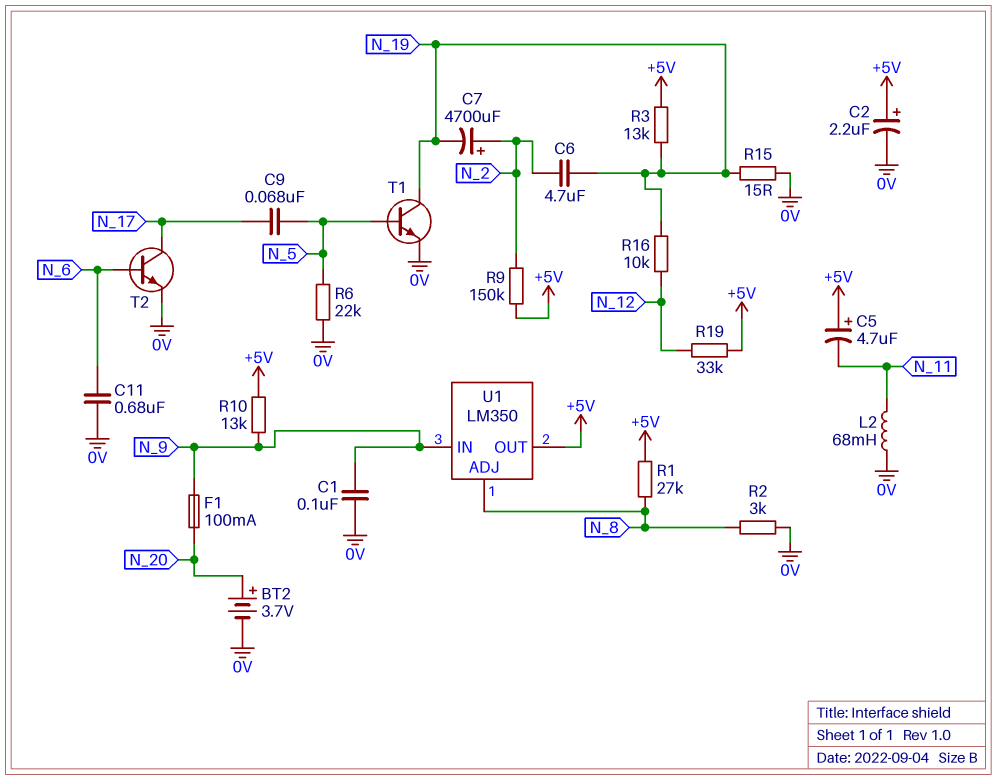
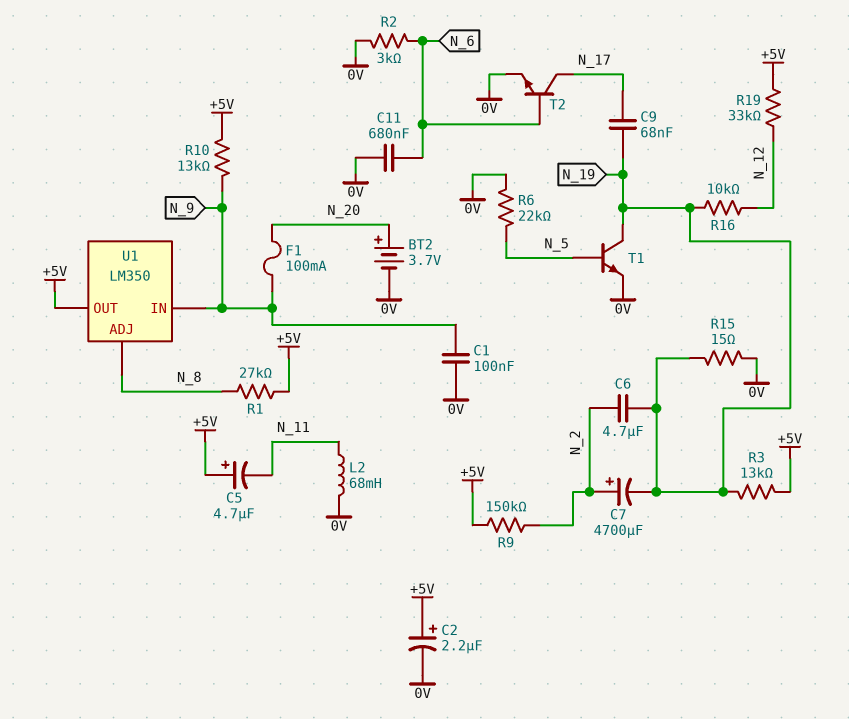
C9: 68nF (N_5, N_17) -> 68nF (N_17, N_19)
R2: 3k (0V, N_8) -> 3k (0V, N_6)

